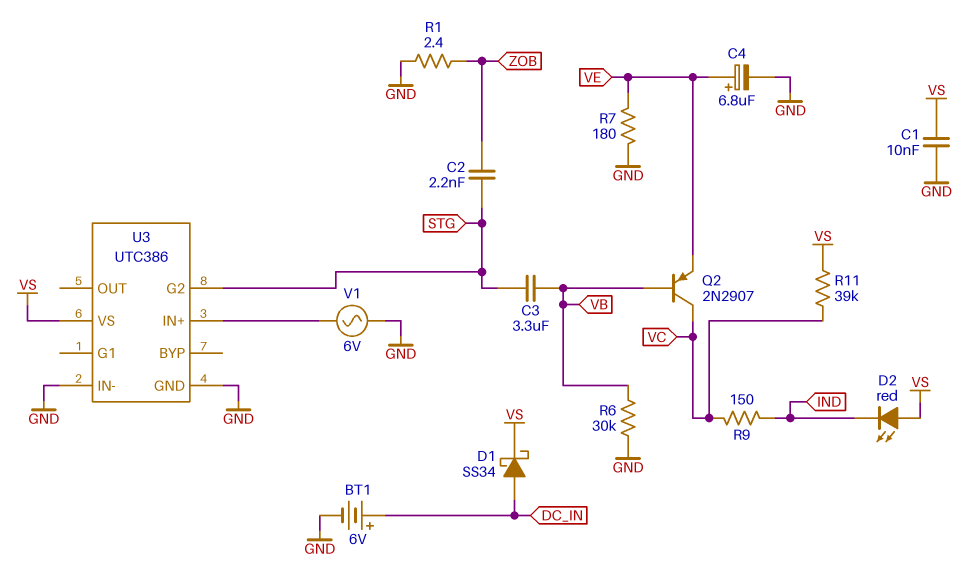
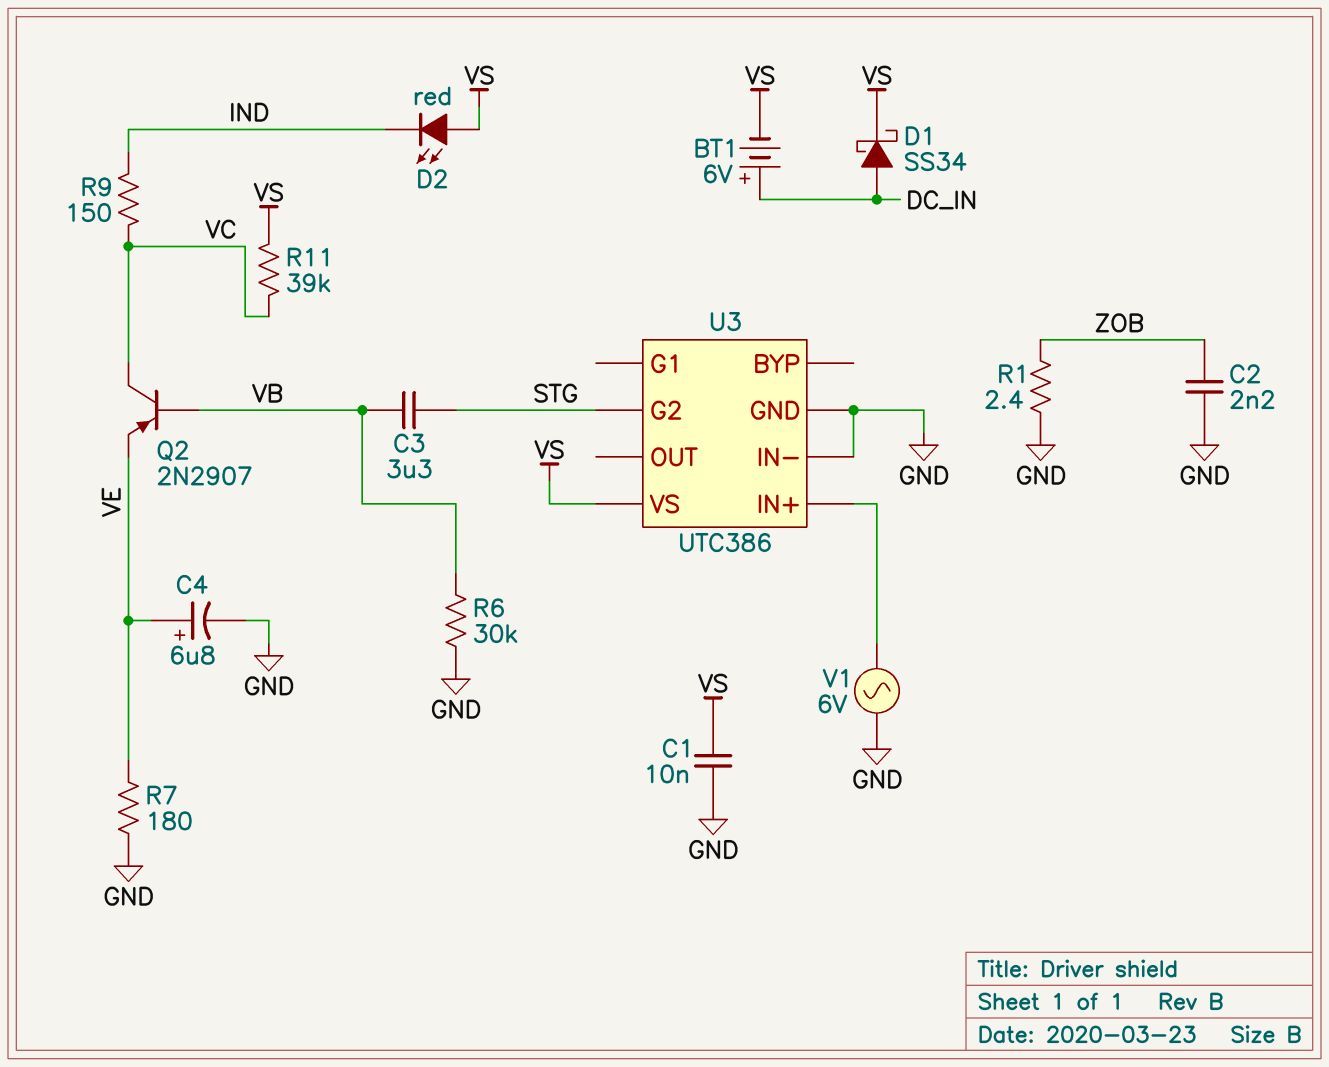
BT1: 6V (plus DC_IN, minus GND) -> 6V (plus DC_IN, minus VS)
C2: 2.2nF (STG, ZOB) -> 2.2nF (GND, ZOB)

